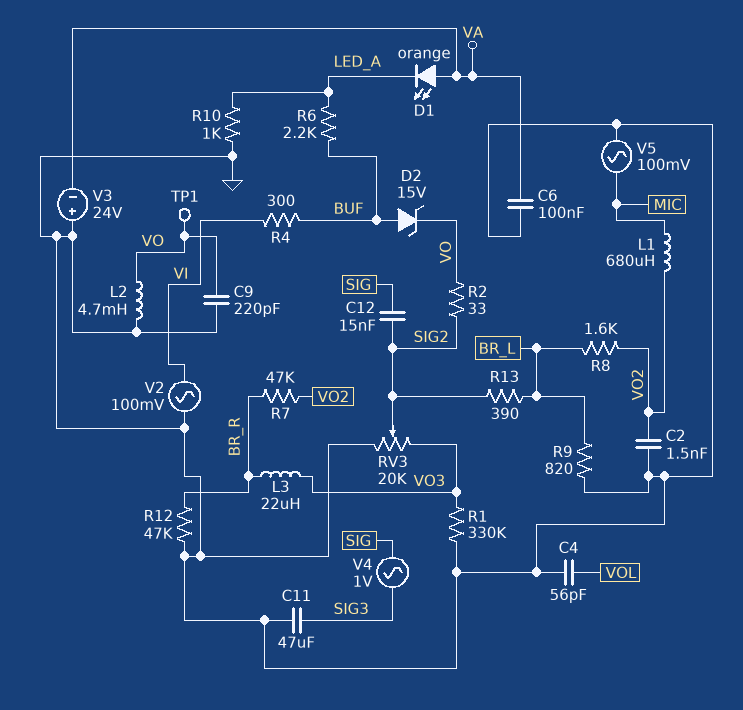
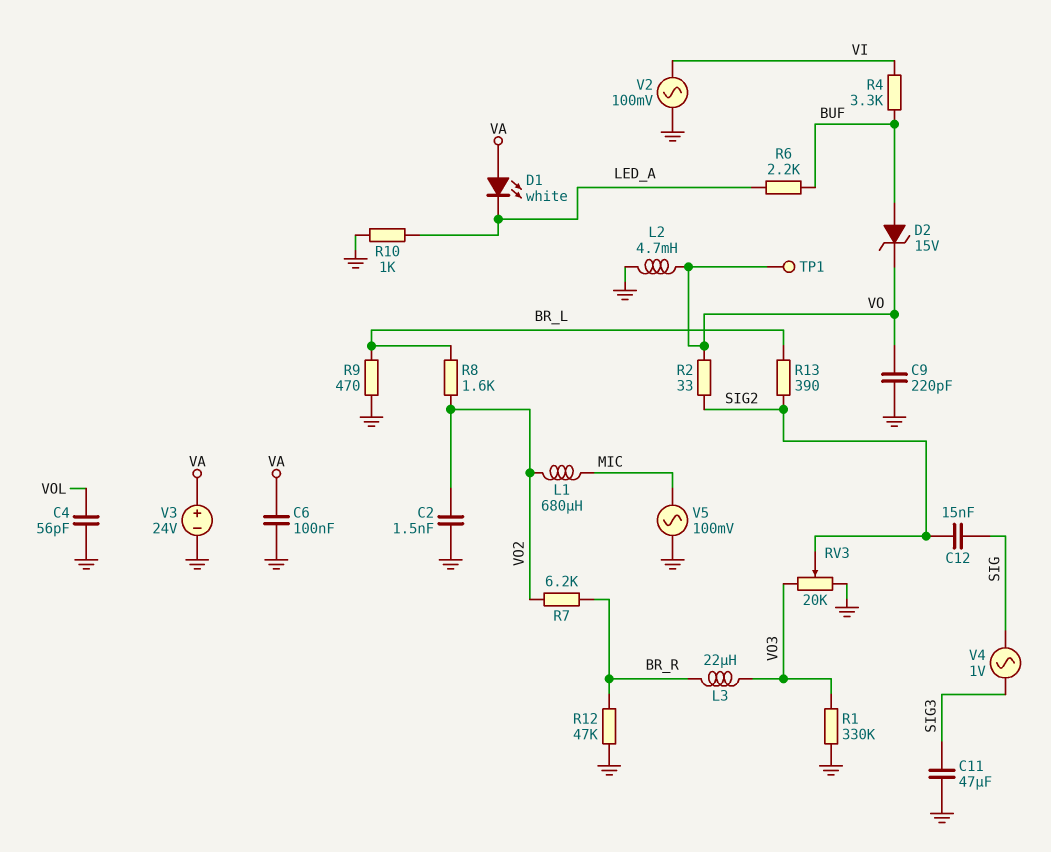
D1: LED orange (A VA, K LED_A) -> LED white (A VA, K LED_A)
R4: 300 (BUF, VI) -> 3.3k (BUF, VI)
R7: 47k (BR_R, VO2) -> 6.2k (BR_R, VO2)
R9: 820 (BR_L, GND) -> 470 (BR_L, GND)
V3: 24V (plus GND, minus VA) -> 24V (plus VA, minus GND)

